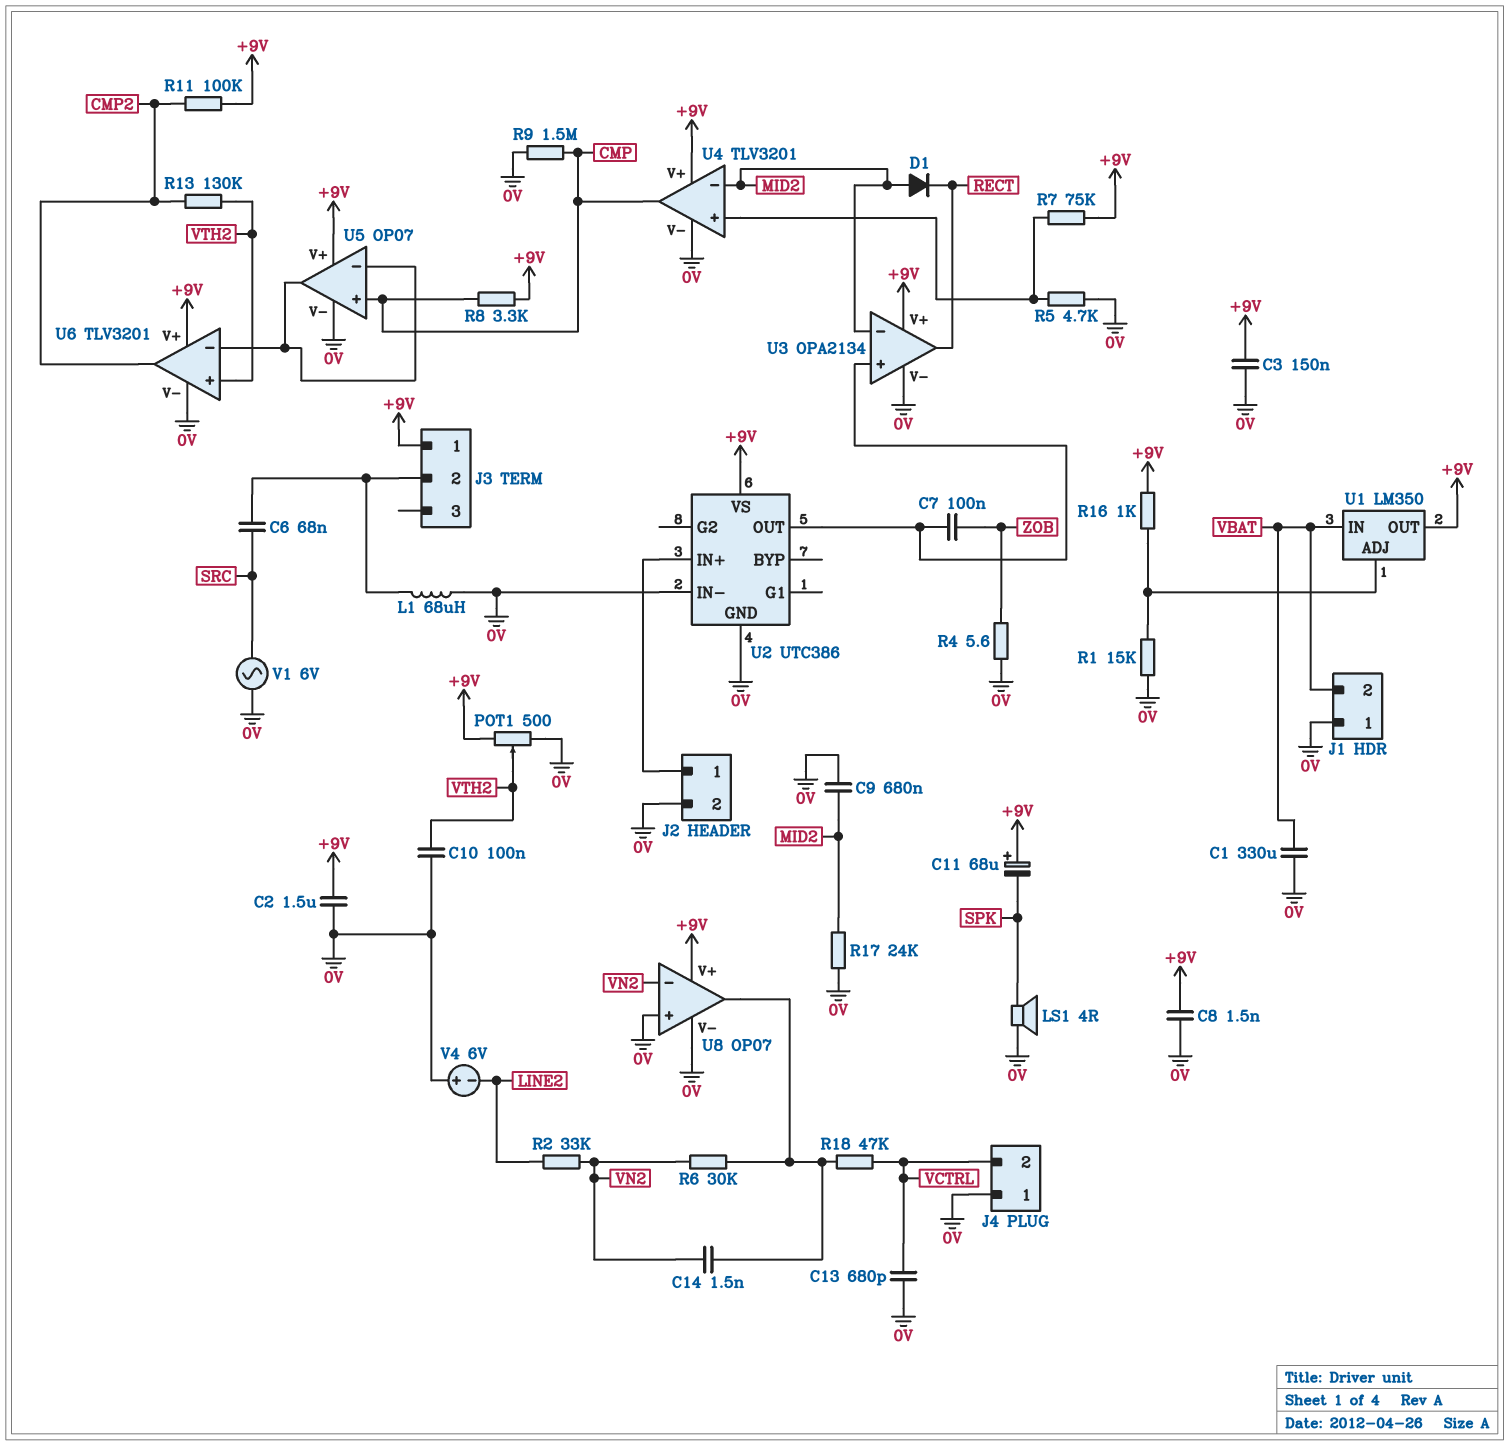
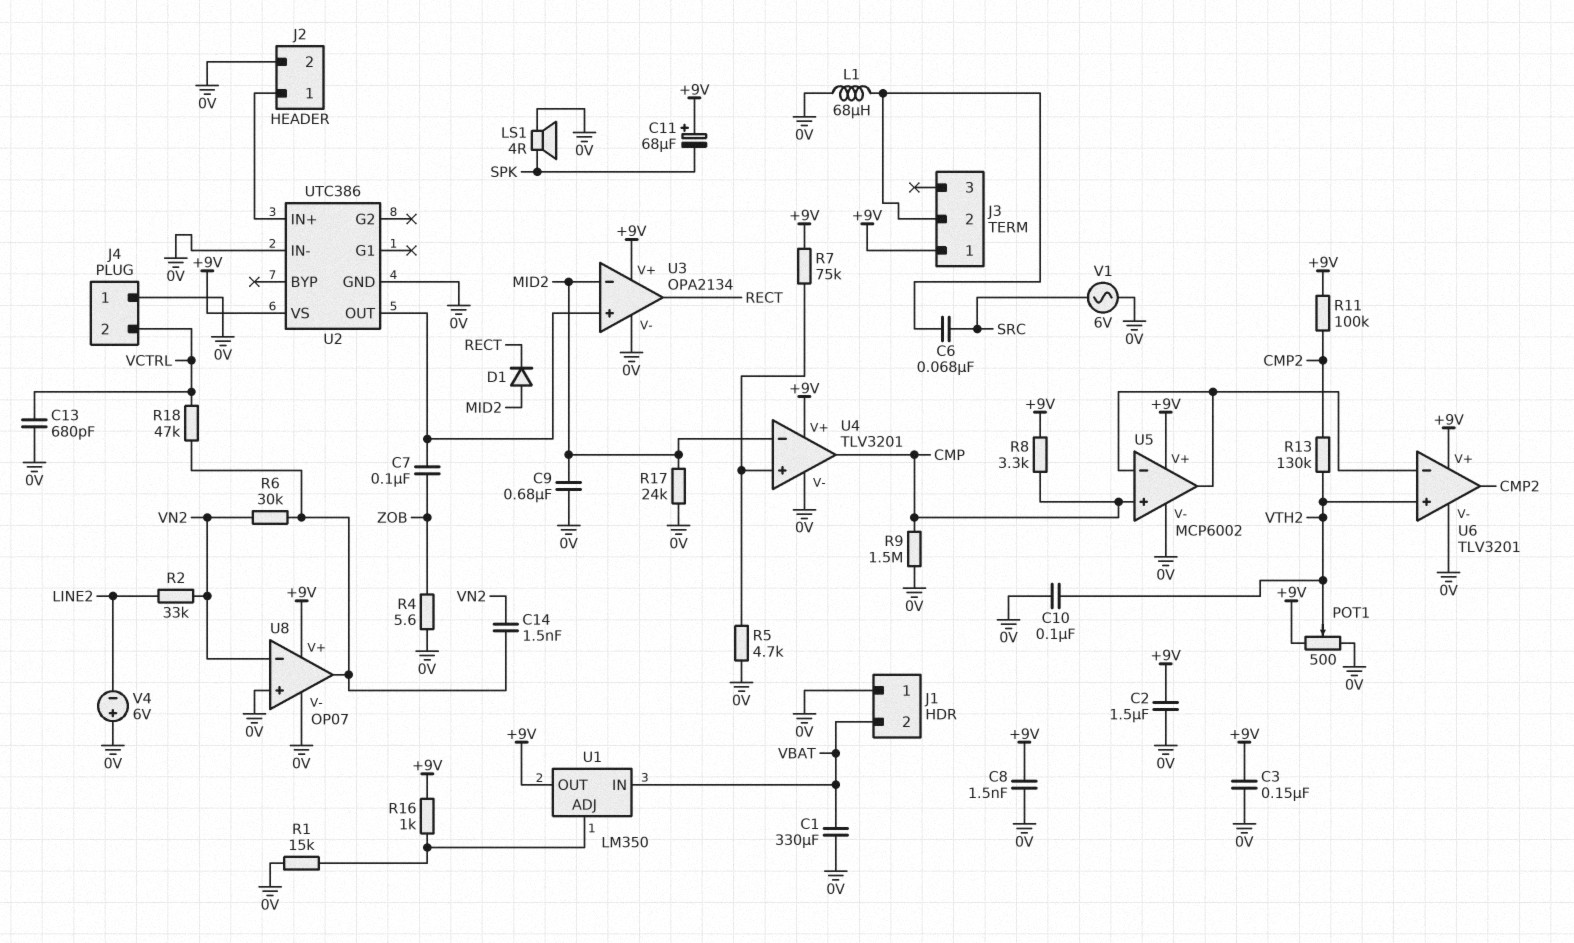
U5: OP07 -> MCP6002

